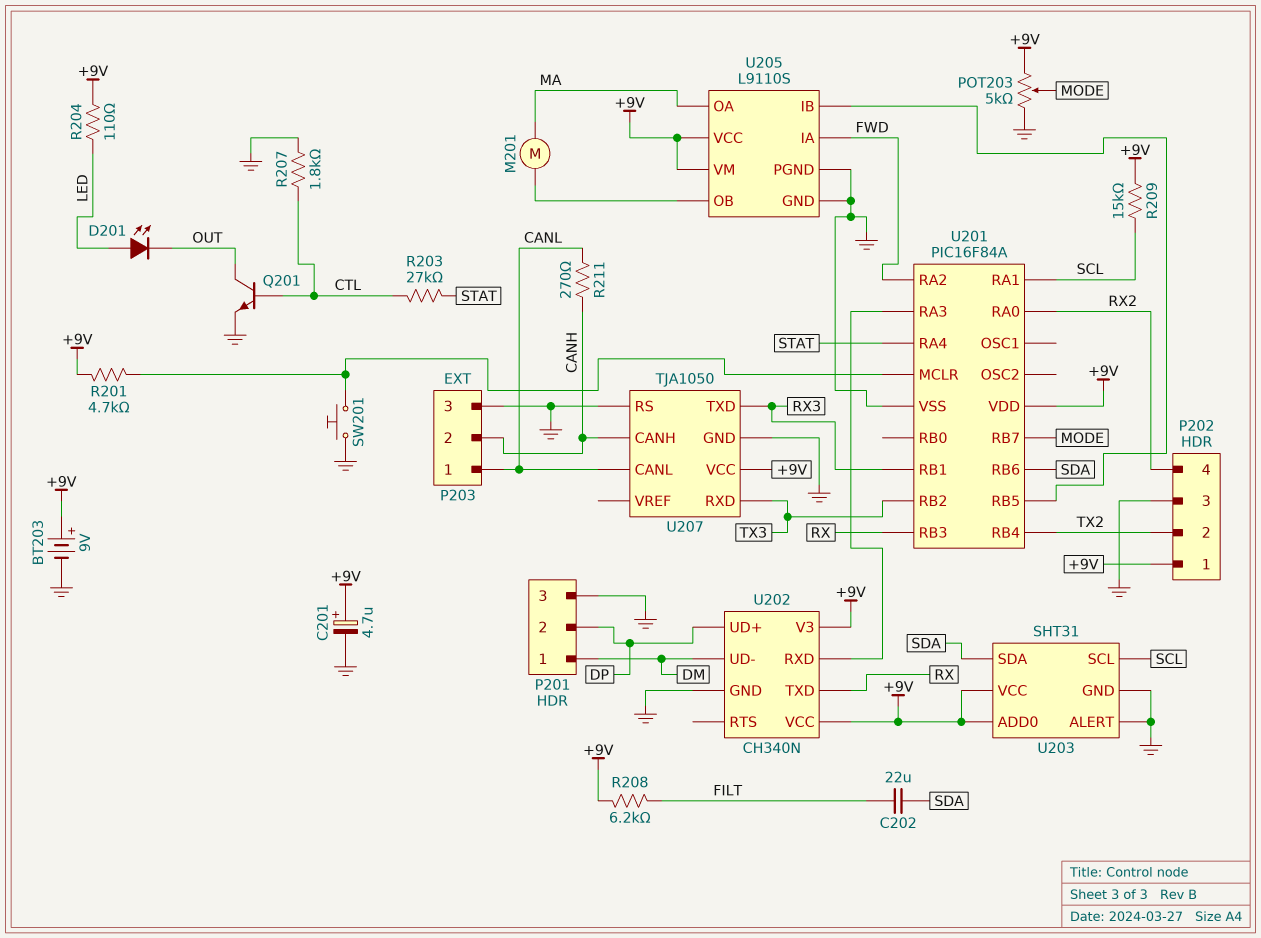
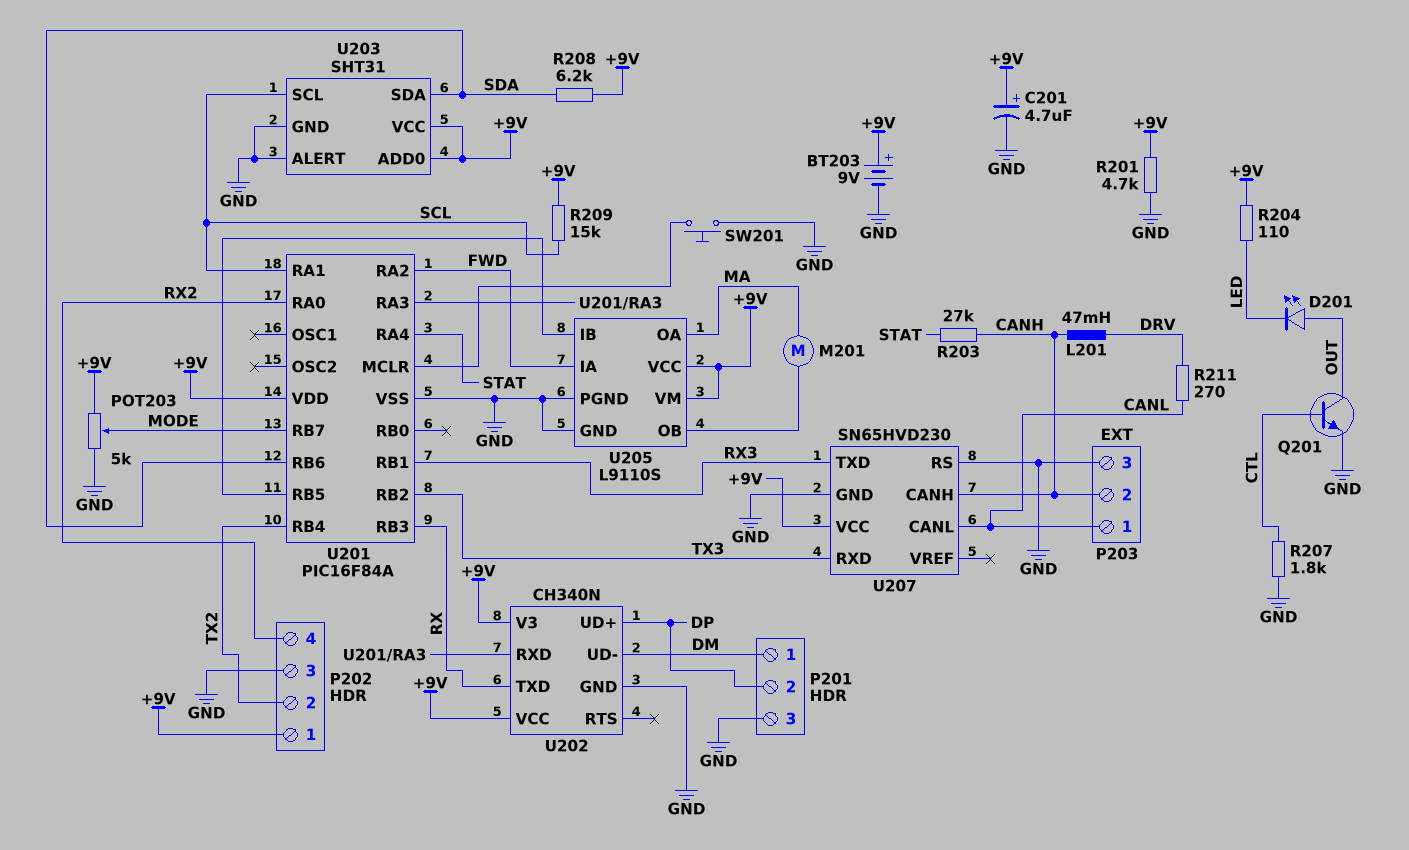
C202: 22uF (FILT, SDA) -> none
D201: LED (A LED, K OUT) -> LED (A OUT, K LED)
L201: none -> 47mH (CANH, DRV)
R201: 4.7k (+9V, U201/MCLR) -> 4.7k (+9V, GND)
R203: 27k (CTL, STAT) -> 27k (CANH, STAT)
R208: 6.2k (+9V, FILT) -> 6.2k (+9V, SDA)
R211: 270 (CANH, CANL) -> 270 (CANL, DRV)
U207: TJA1050 -> SN65HVD230

